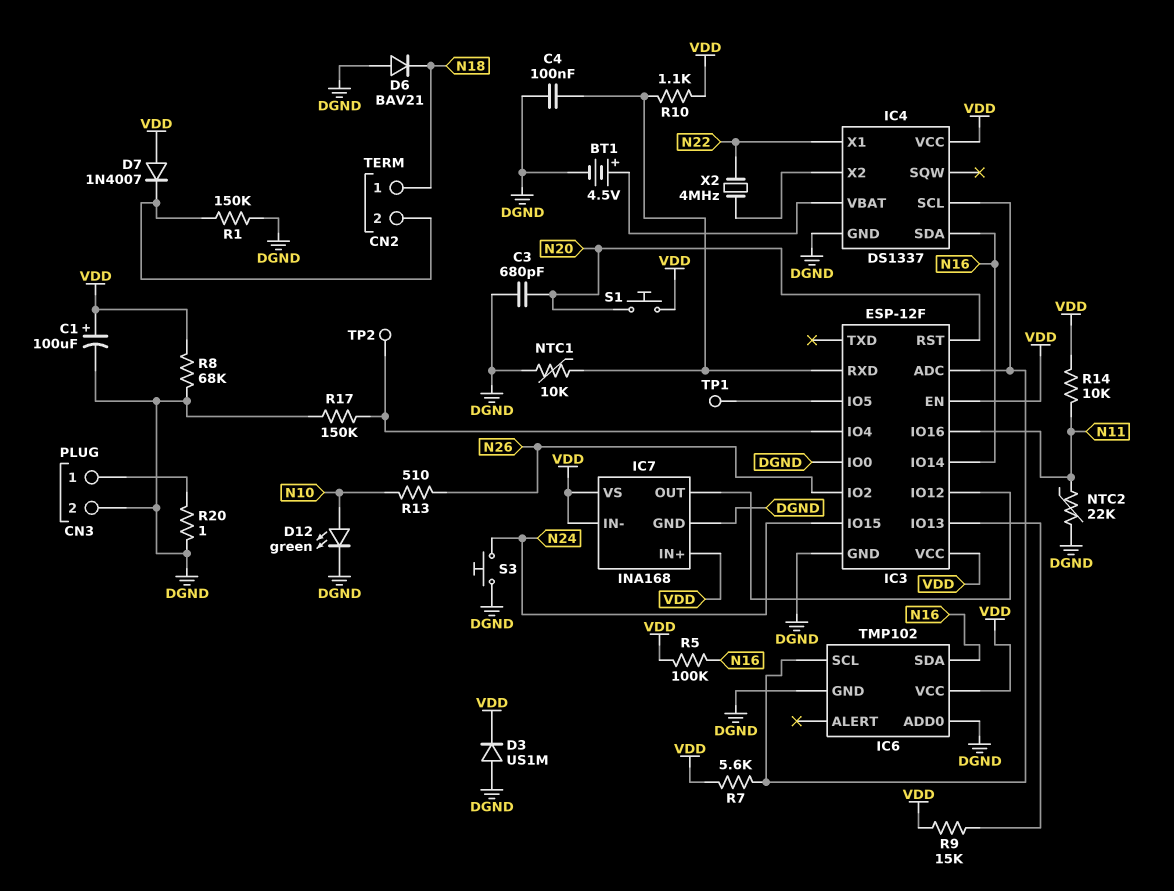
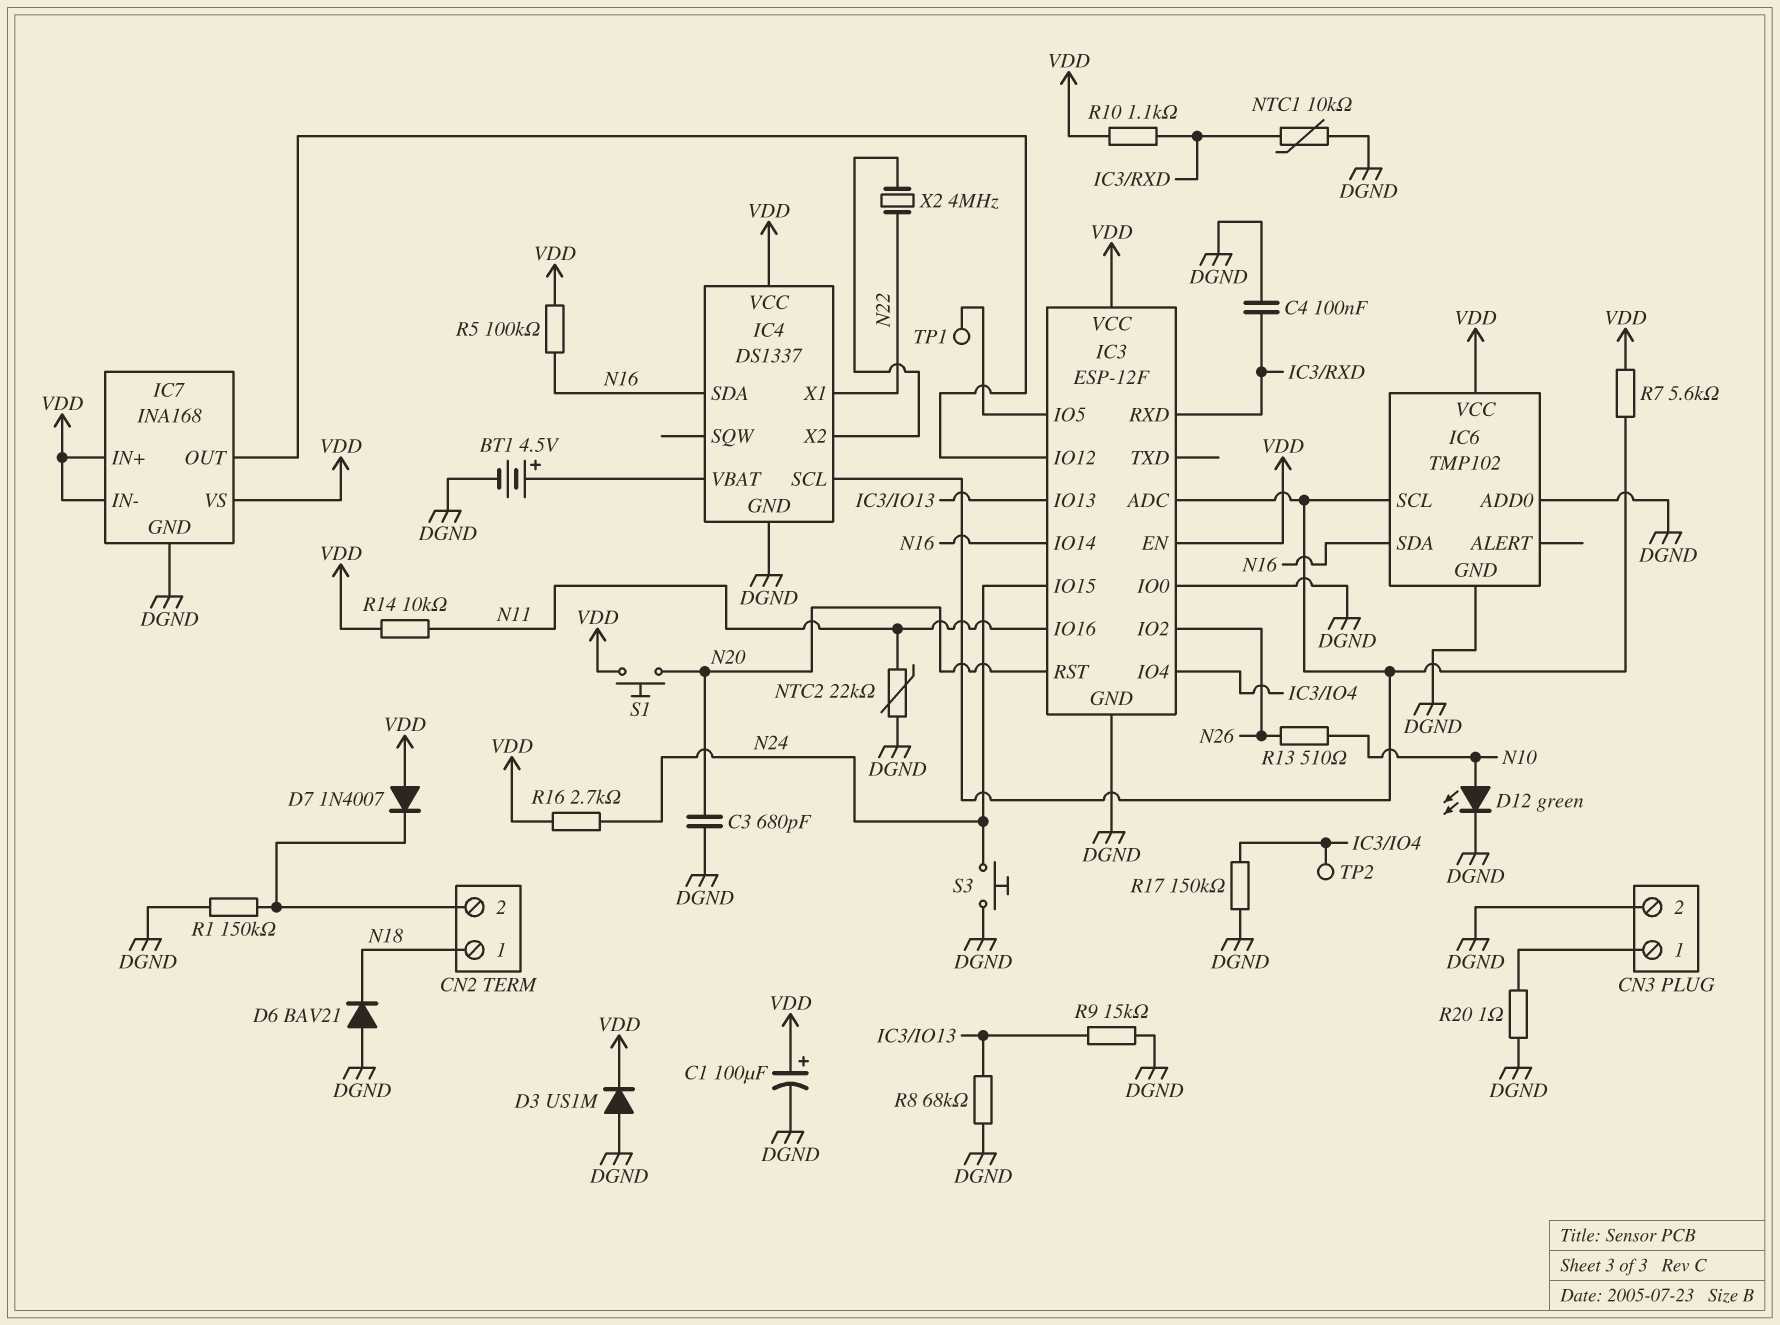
R8: 68k (DGND, VDD) -> 68k (DGND, IC3/IO13)
R9: 15k (IC3/IO13, VDD) -> 15k (DGND, IC3/IO13)
R16: none -> 2.7k (N24, VDD)

